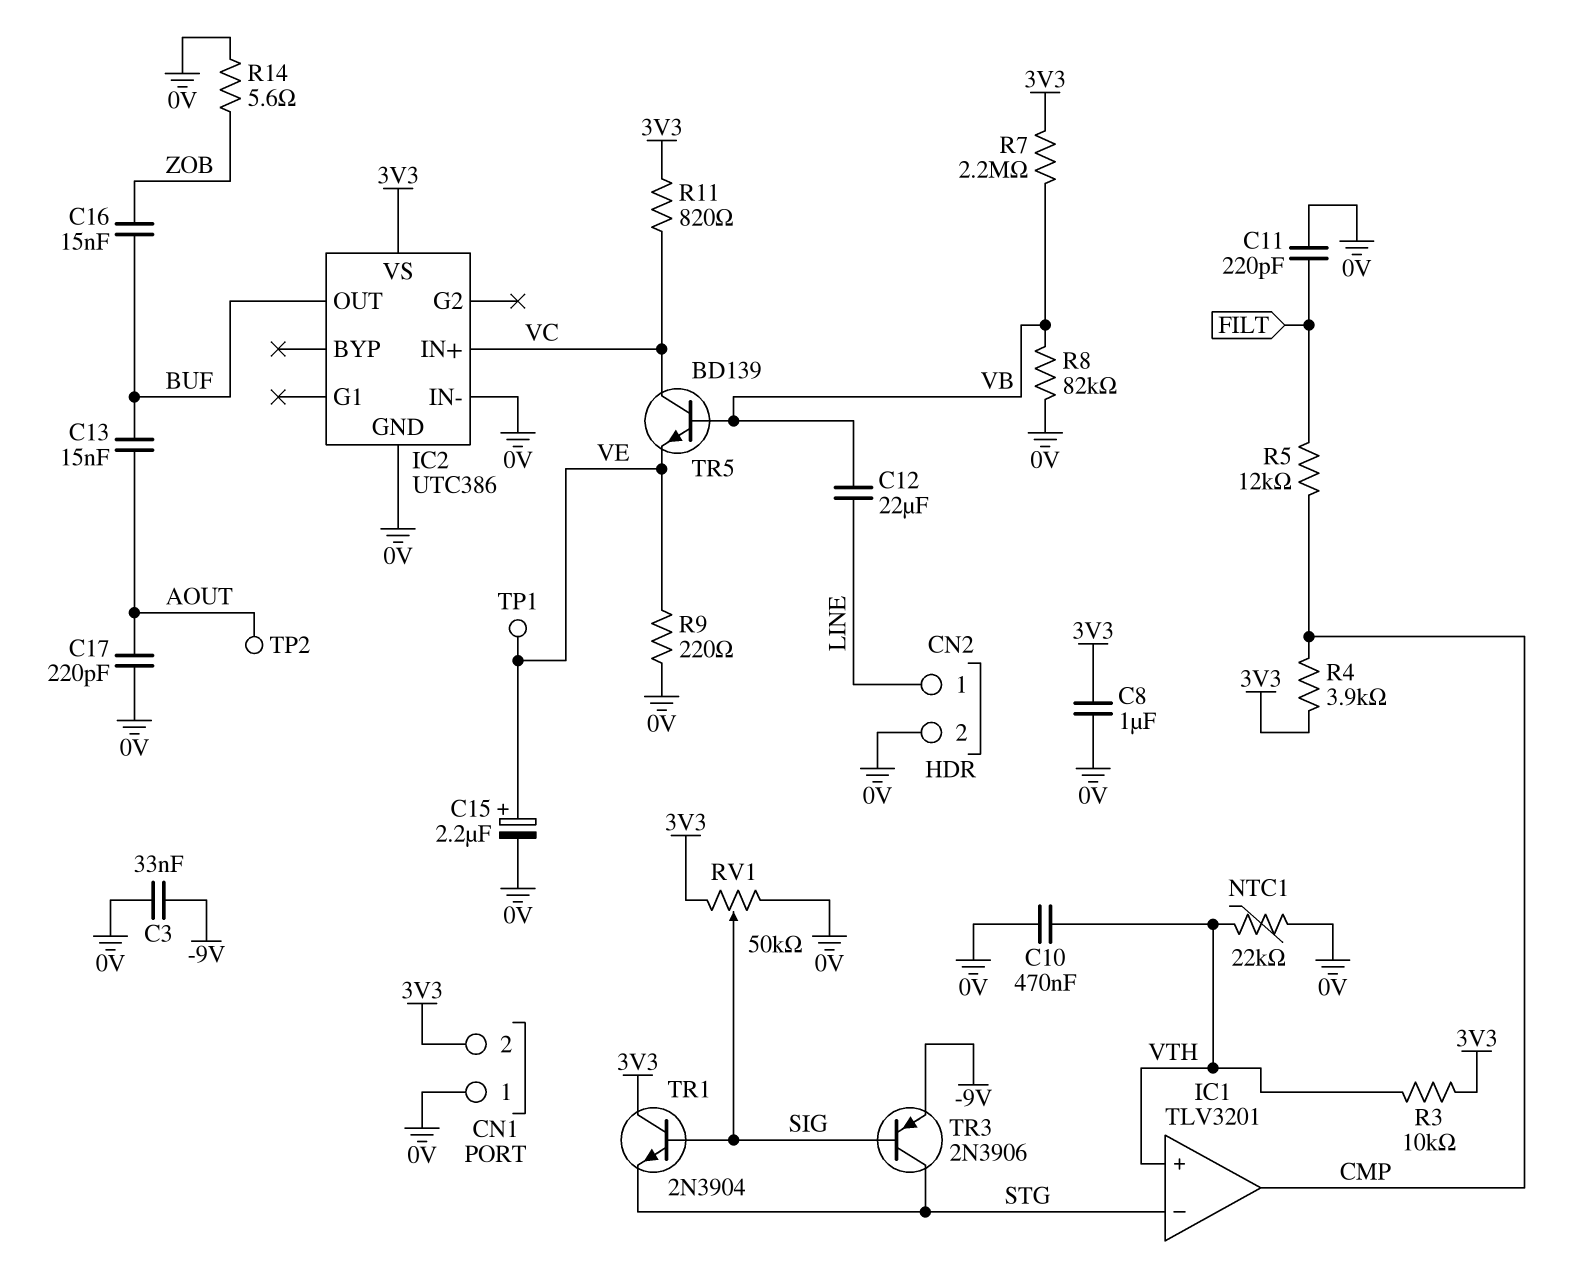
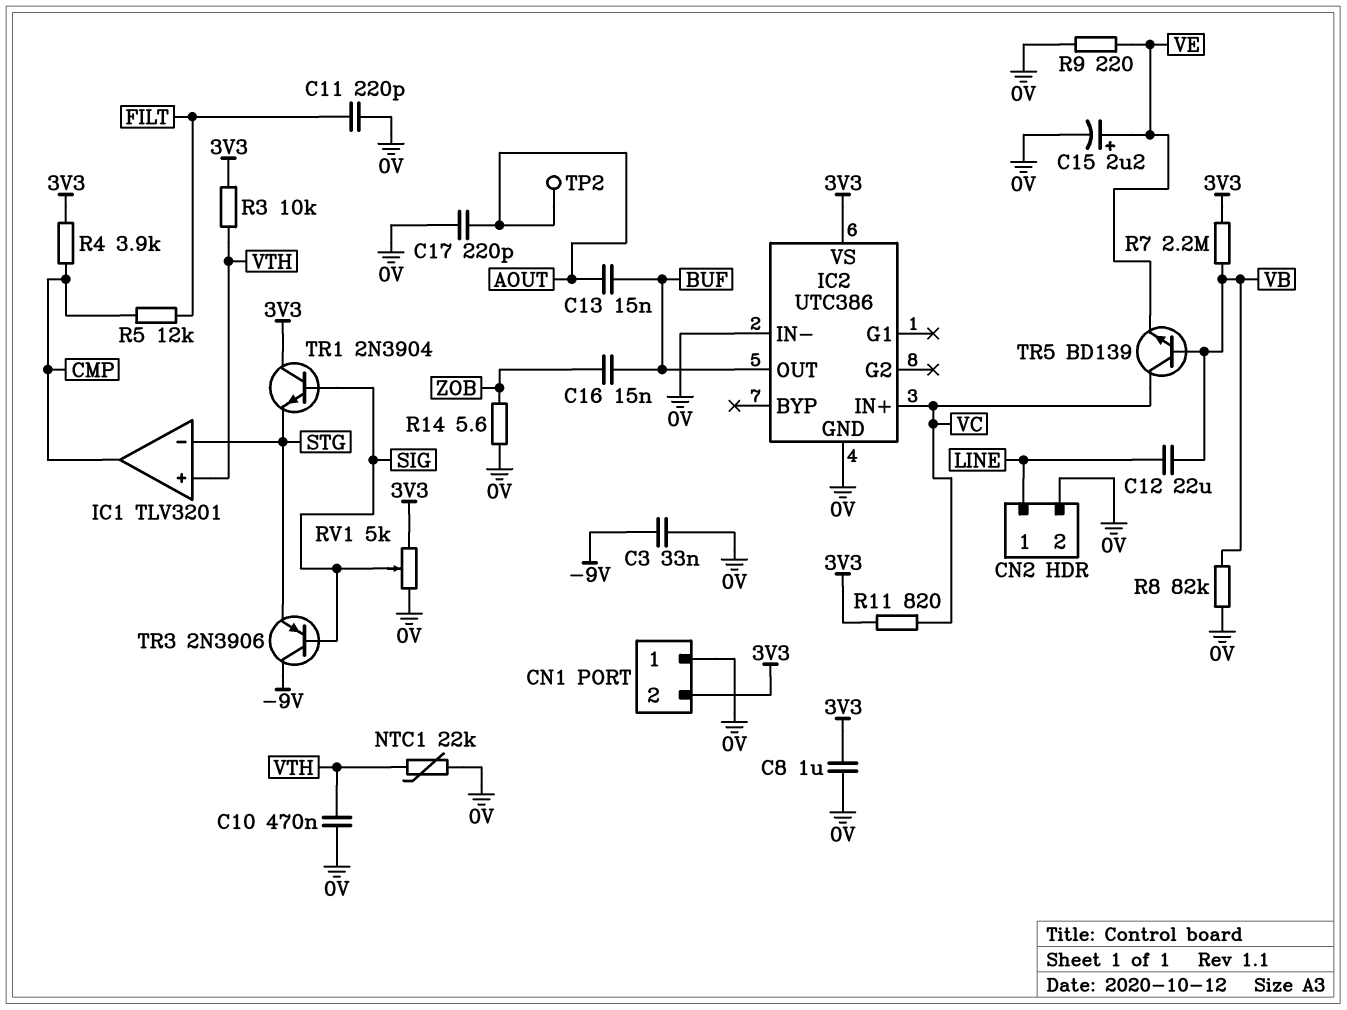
RV1: 50k (0V, 3V3, wiper SIG) -> 5k (0V, 3V3, wiper SIG)
TP1: test point (VE) -> none
TR3: PNP 2N3906 (B SIG, C STG, E -9V) -> PNP 2N3906 (B SIG, C -9V, E STG)

